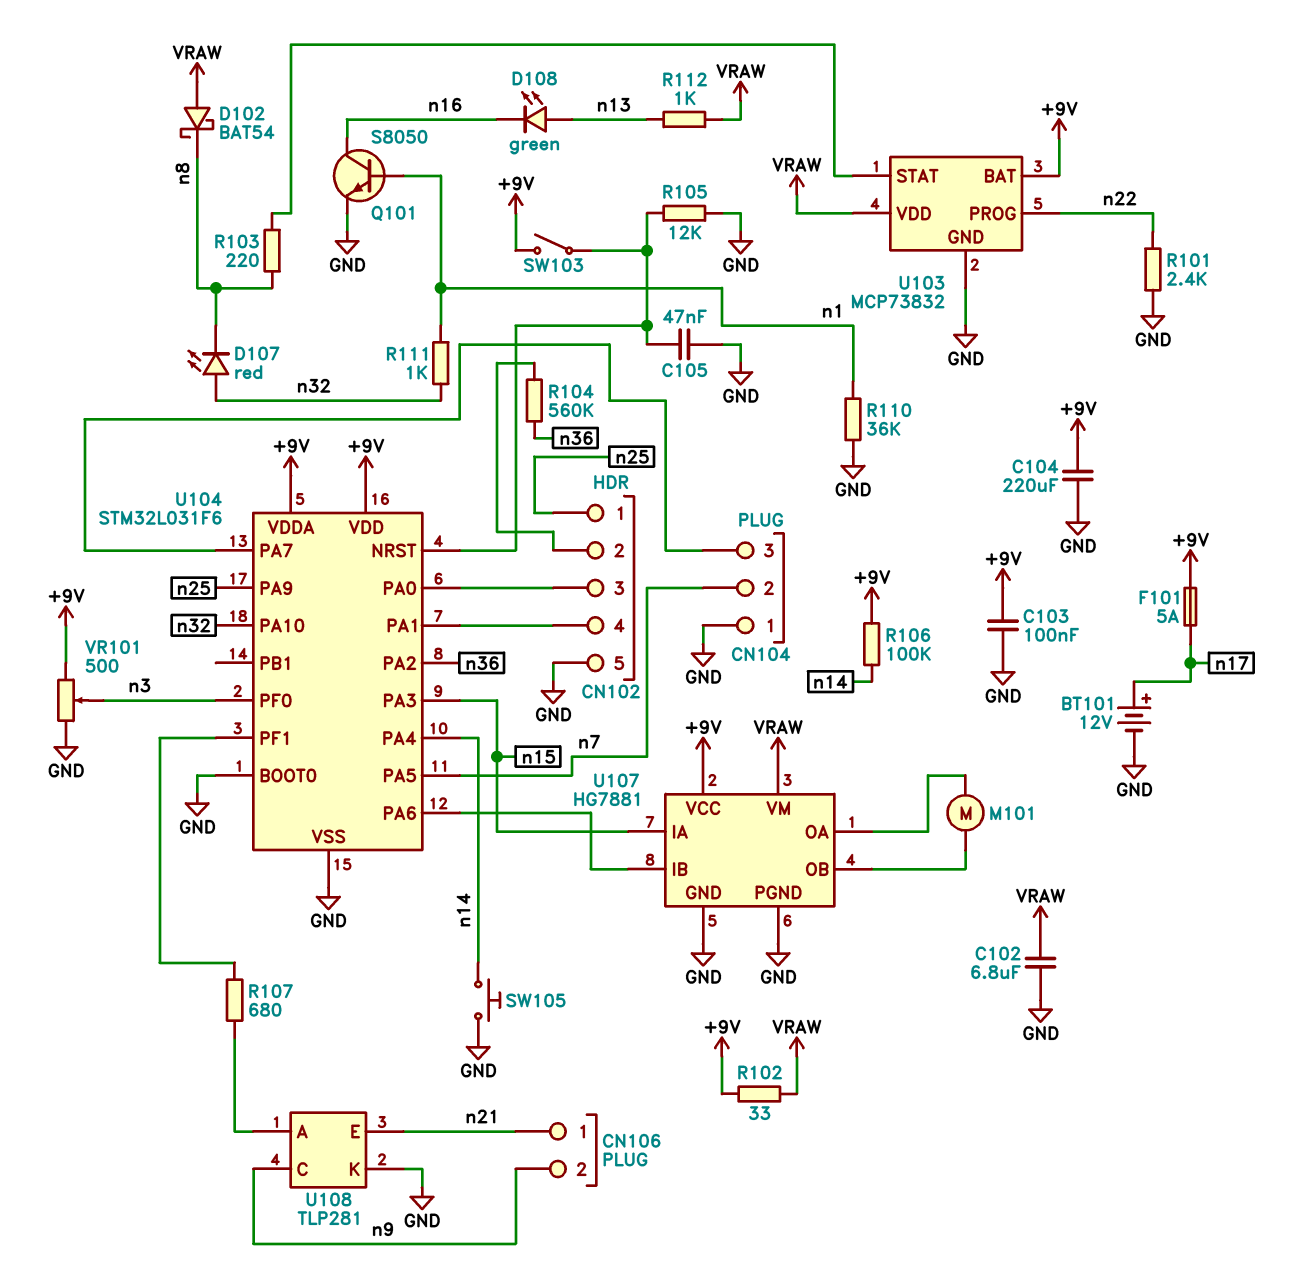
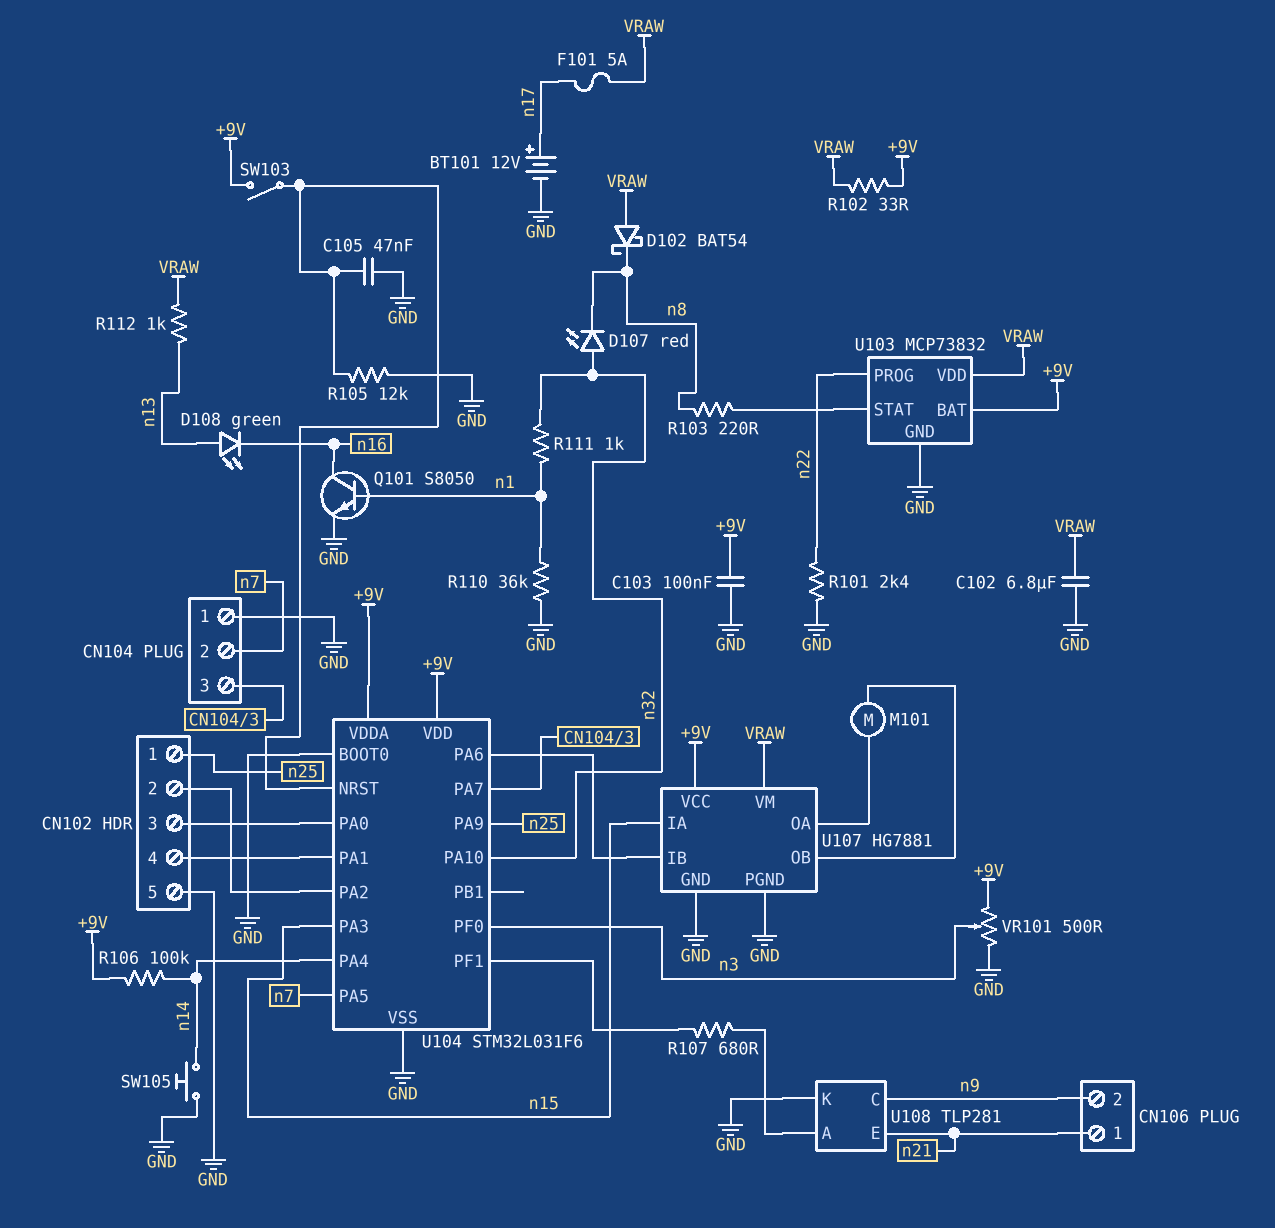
C104: 220uF (+9V, GND) -> none
F101: 5A (+9V, n17) -> 5A (VRAW, n17)
R104: 560k (CN102/2, n36) -> none
U104 pin PA2: n36 -> CN102/2

